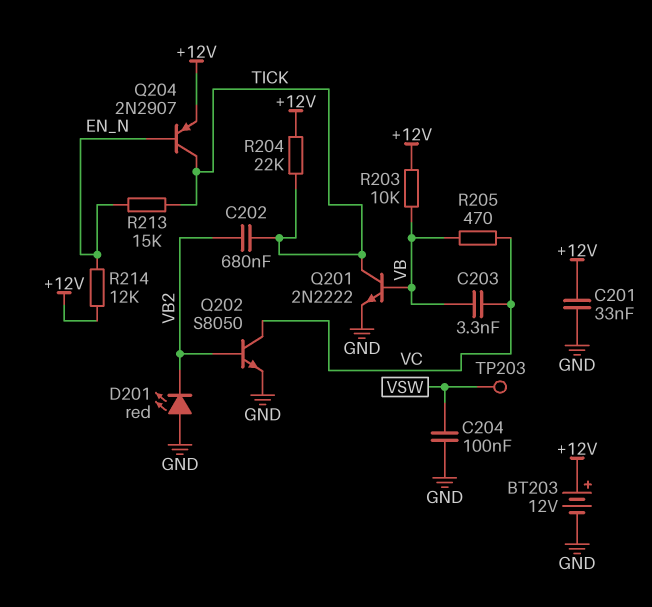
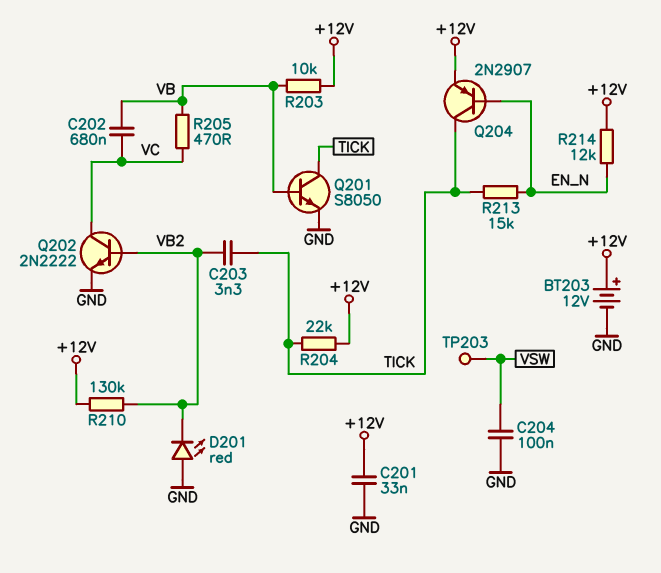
C202: 680nF (TICK, VB2) -> 680nF (VB, VC)
C203: 3.3nF (VB, VC) -> 3.3nF (TICK, VB2)
Q201: NPN 2N2222 (B VB, C TICK, E GND) -> NPN S8050 (B VB, C TICK, E GND)
Q202: NPN S8050 (B VB2, C VC, E GND) -> NPN 2N2222 (B VB2, C VC, E GND)
R210: none -> 130k (+12V, VB2)

